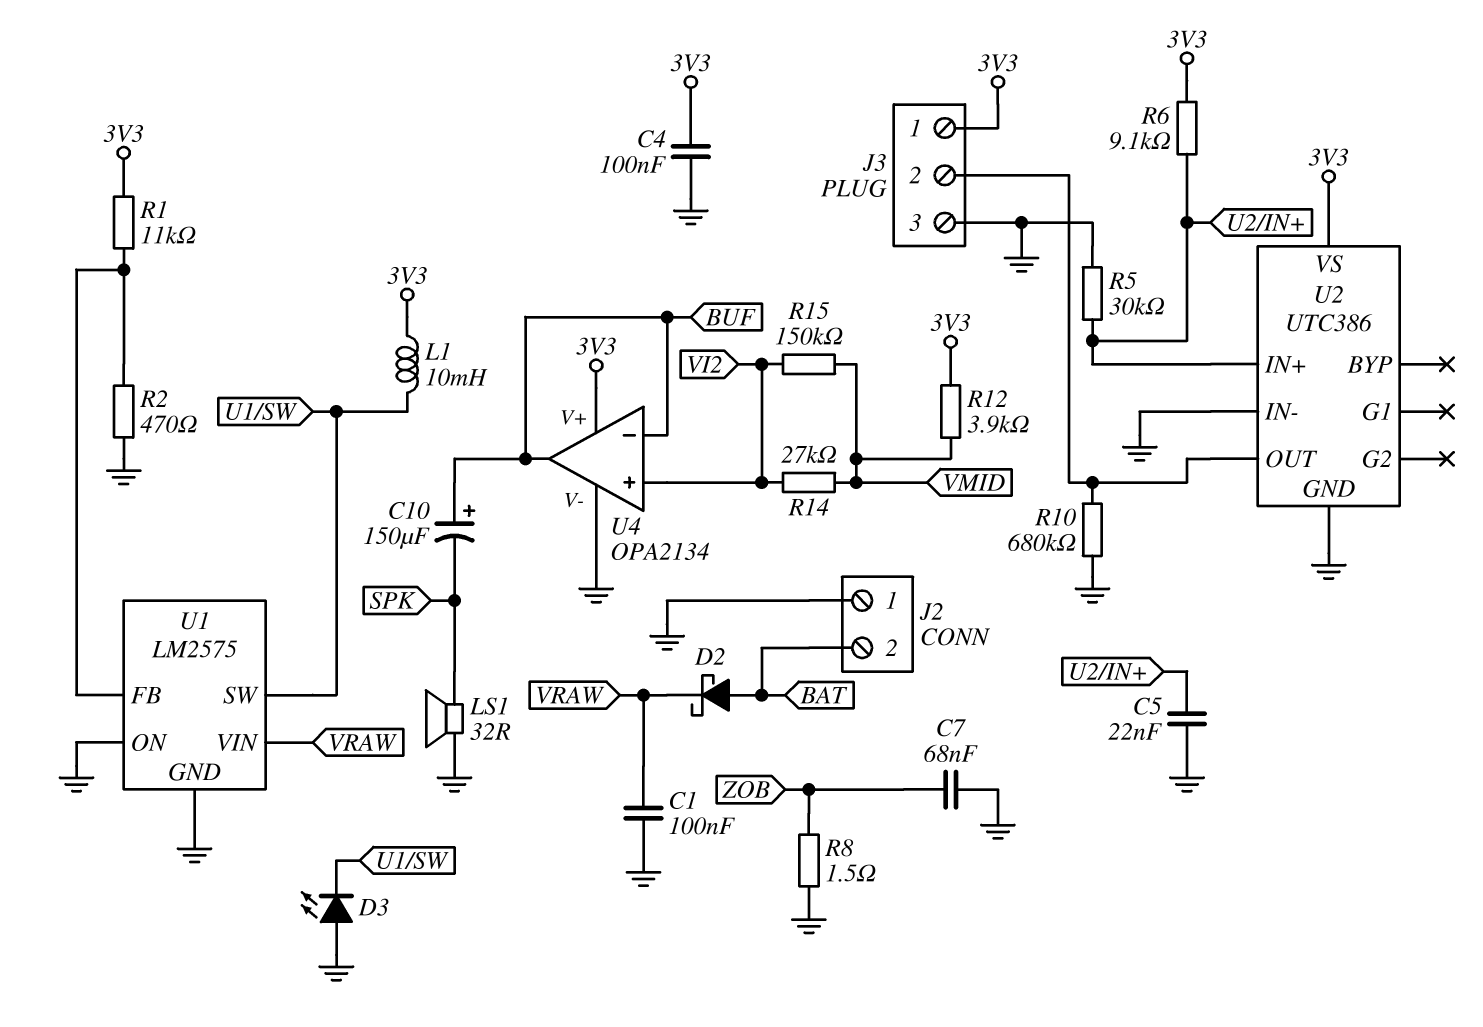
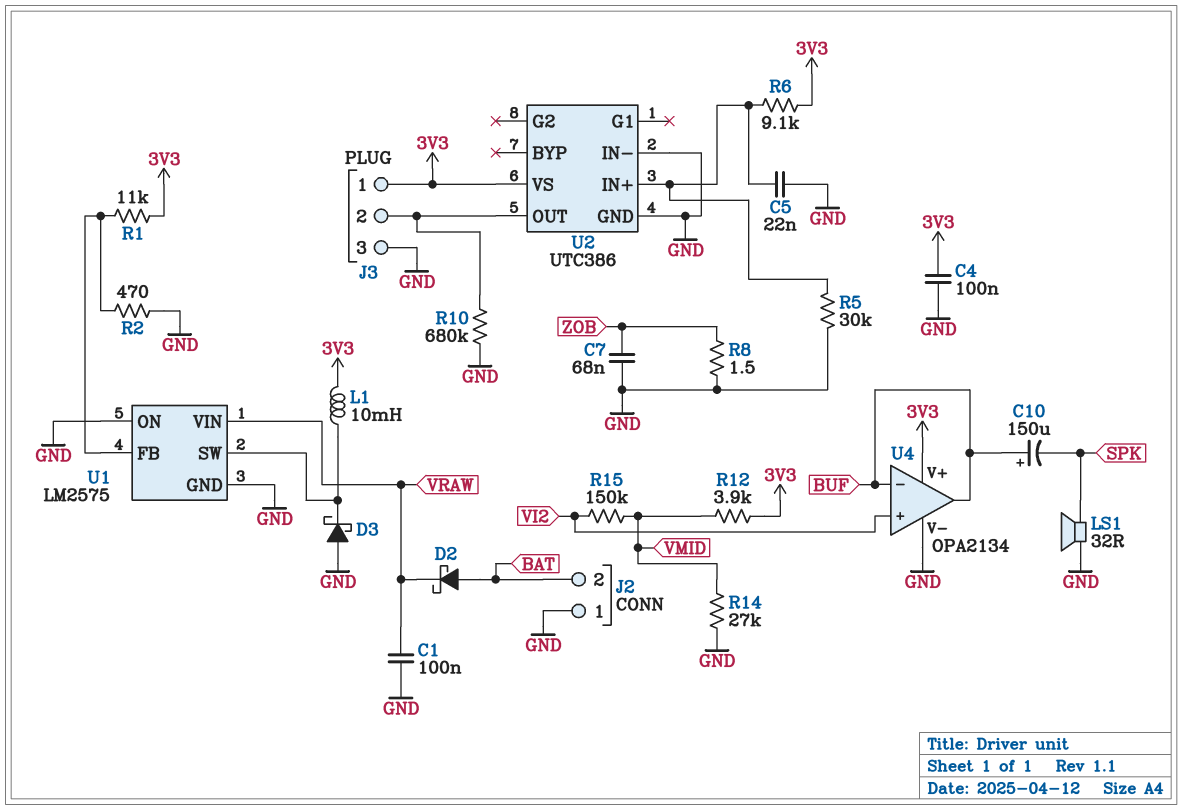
D3: LED (A GND, K U1/SW) -> schottky (A GND, K U1/SW)
R14: 27k (VI2, VMID) -> 27k (GND, VMID)

